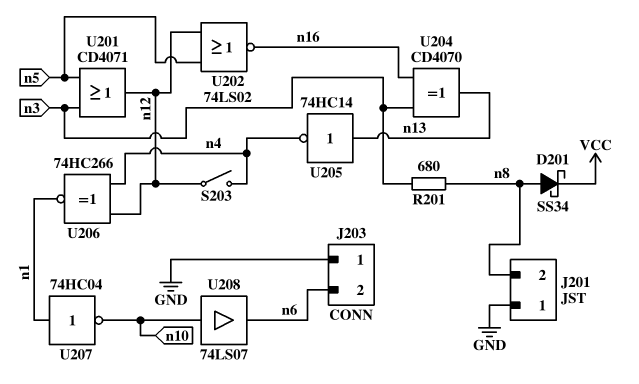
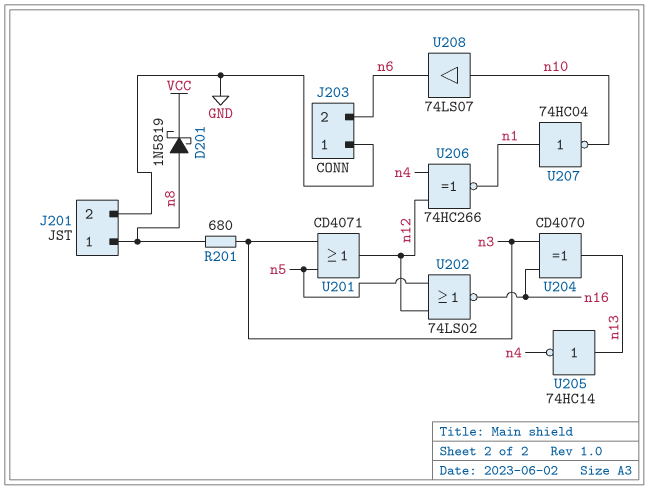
D201: schottky SS34 (A n8, K VCC) -> schottky 1N5819 (A n8, K VCC)
J201 pin 1: GND -> n8
J201 pin 2: n8 -> GND
S203: switch (n4, n12) -> none

